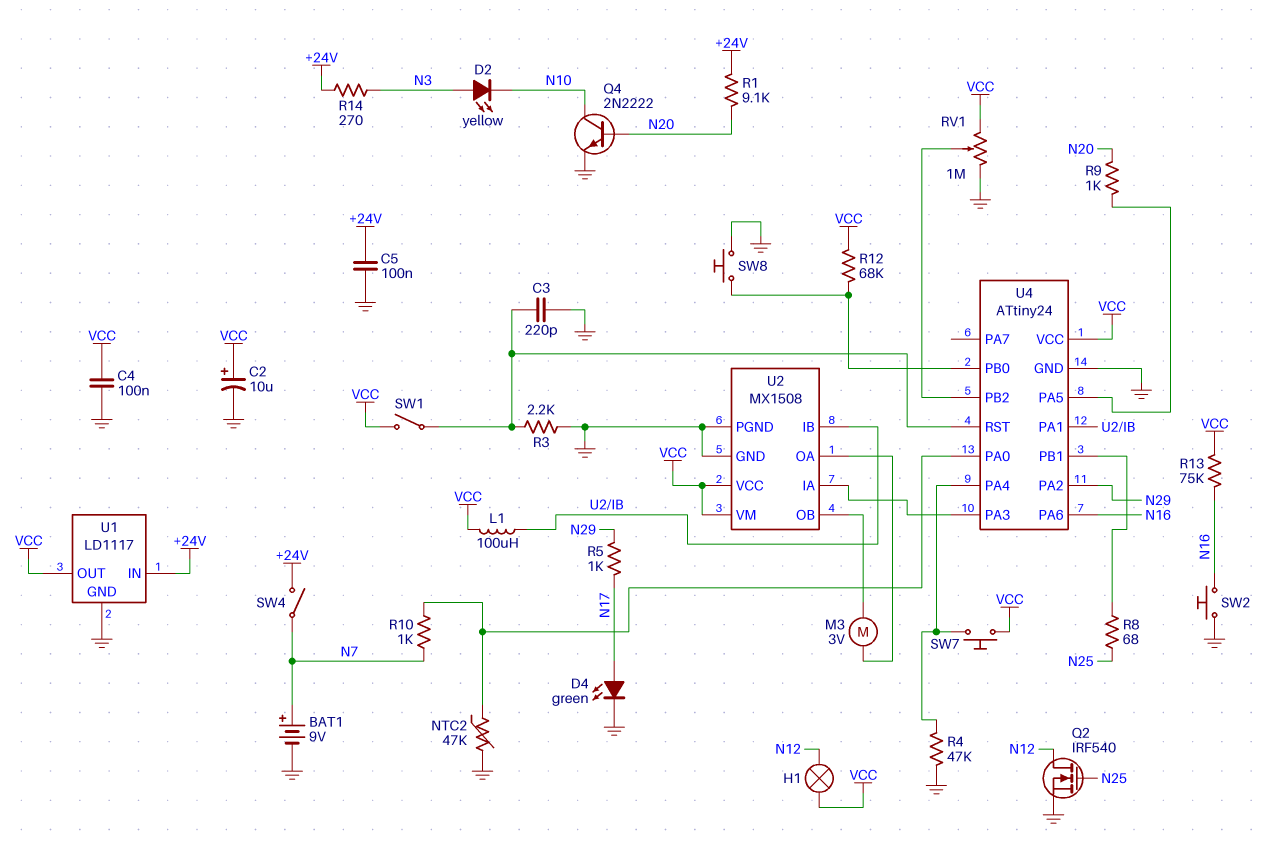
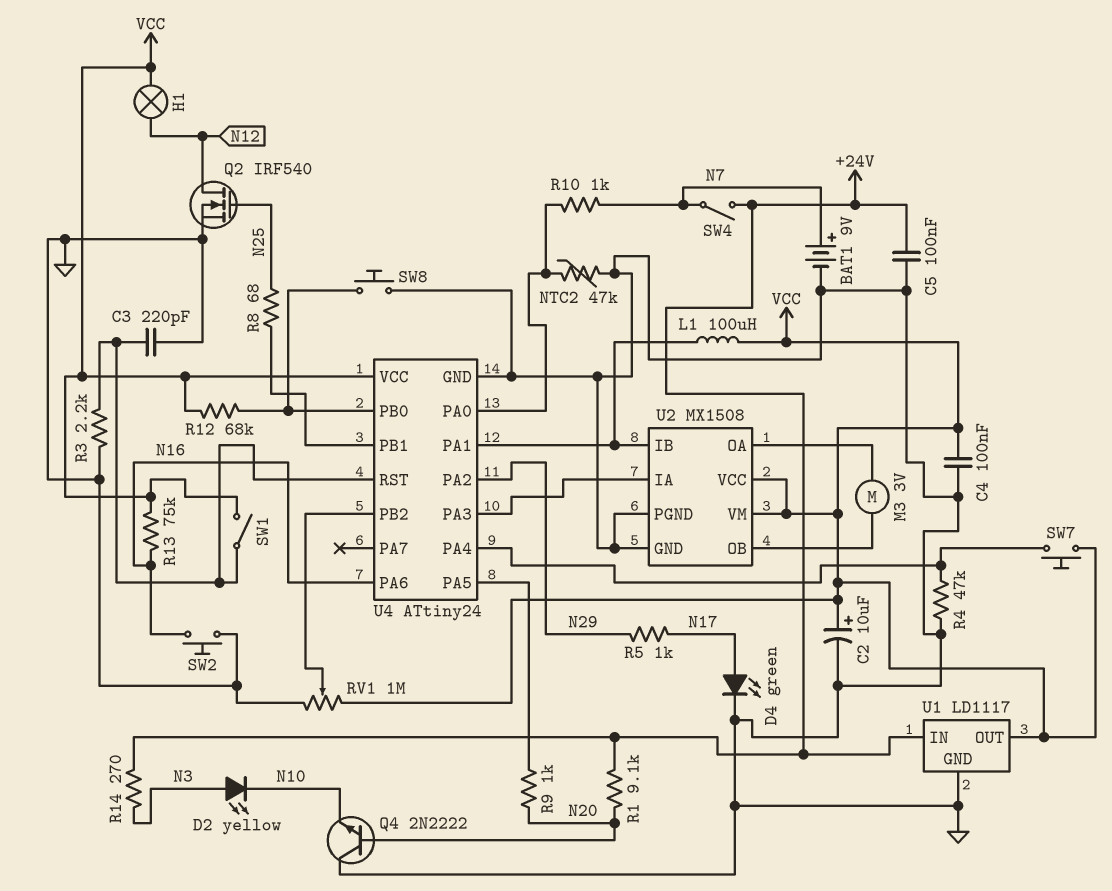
Q4: NPN 2N2222 (B N20, C N10, E GND) -> NPN 2N2222 (B N20, C GND, E N10)

